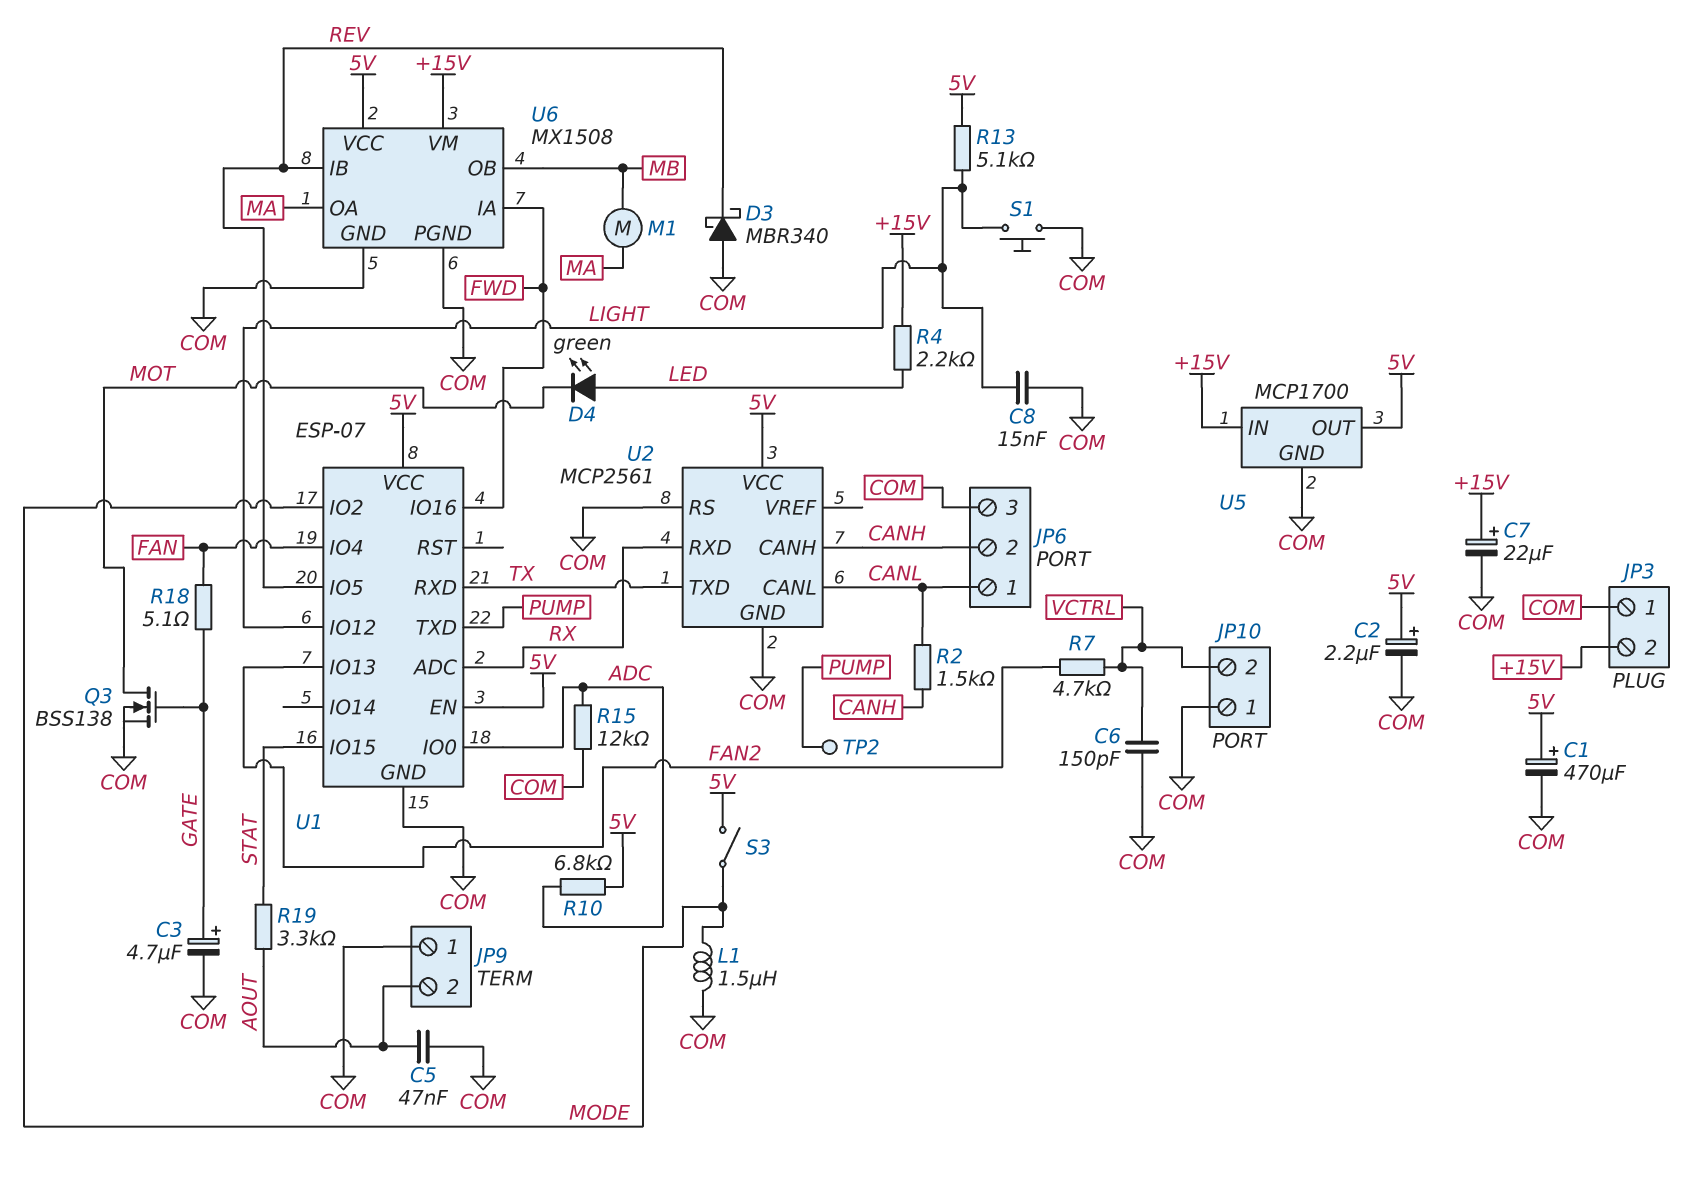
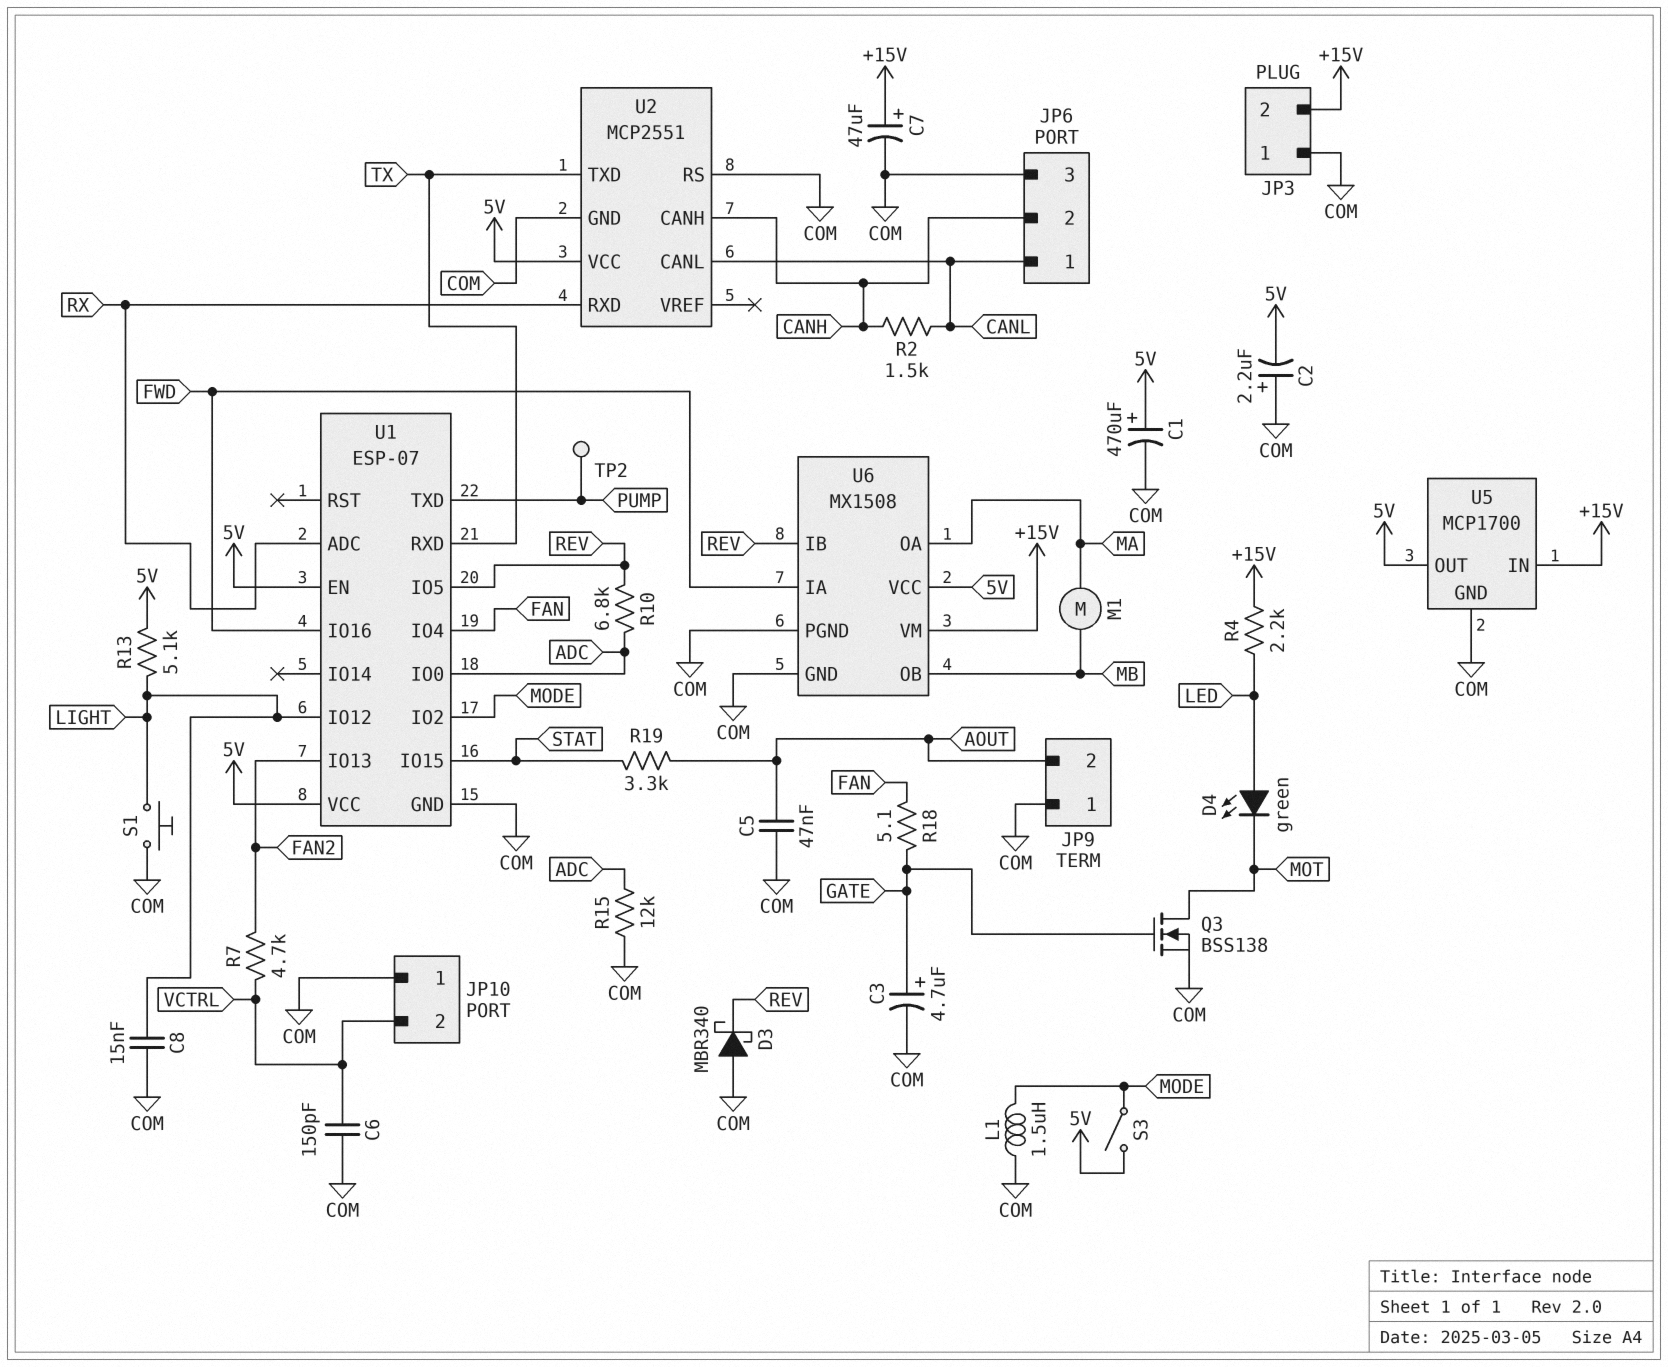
C2: 2.2uF (plus 5V, minus COM) -> 2.2uF (plus COM, minus 5V)
C7: 22uF (plus +15V, minus COM) -> 47uF (plus +15V, minus COM)
R10: 6.8k (5V, ADC) -> 6.8k (ADC, REV)
U2: MCP2561 -> MCP2551

